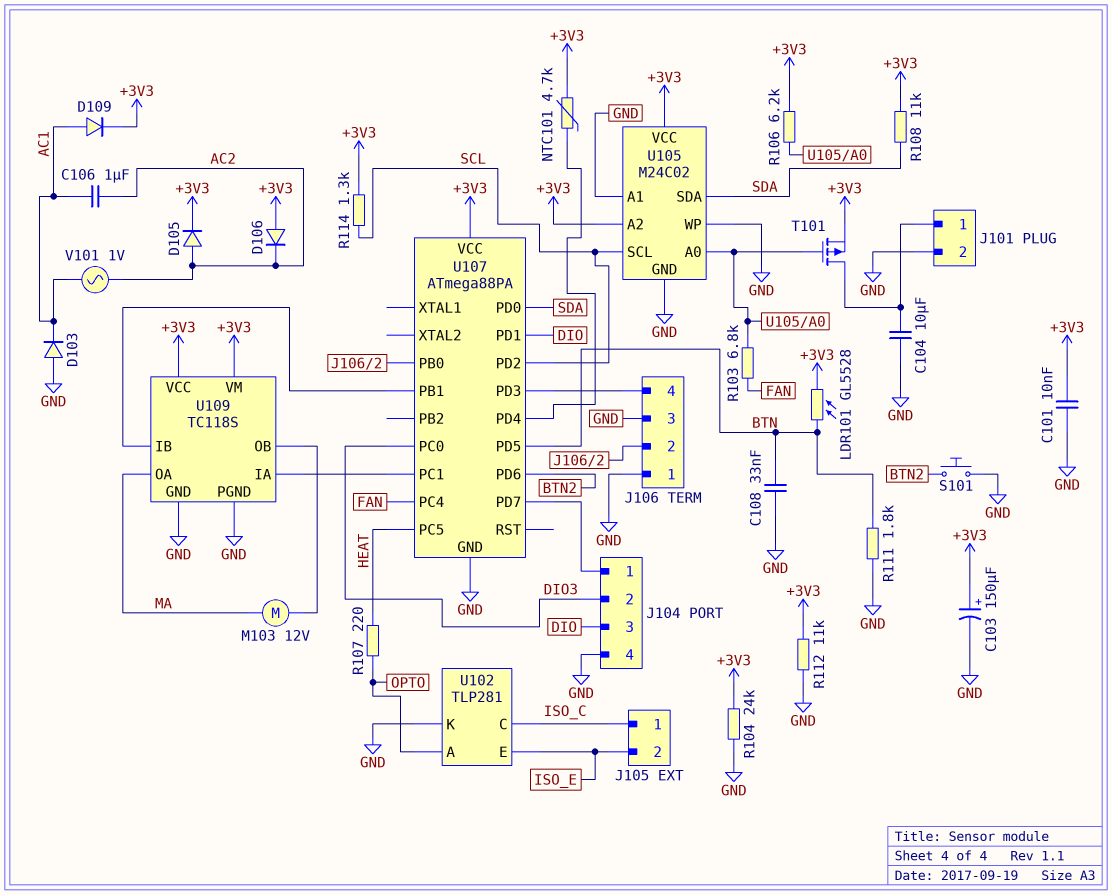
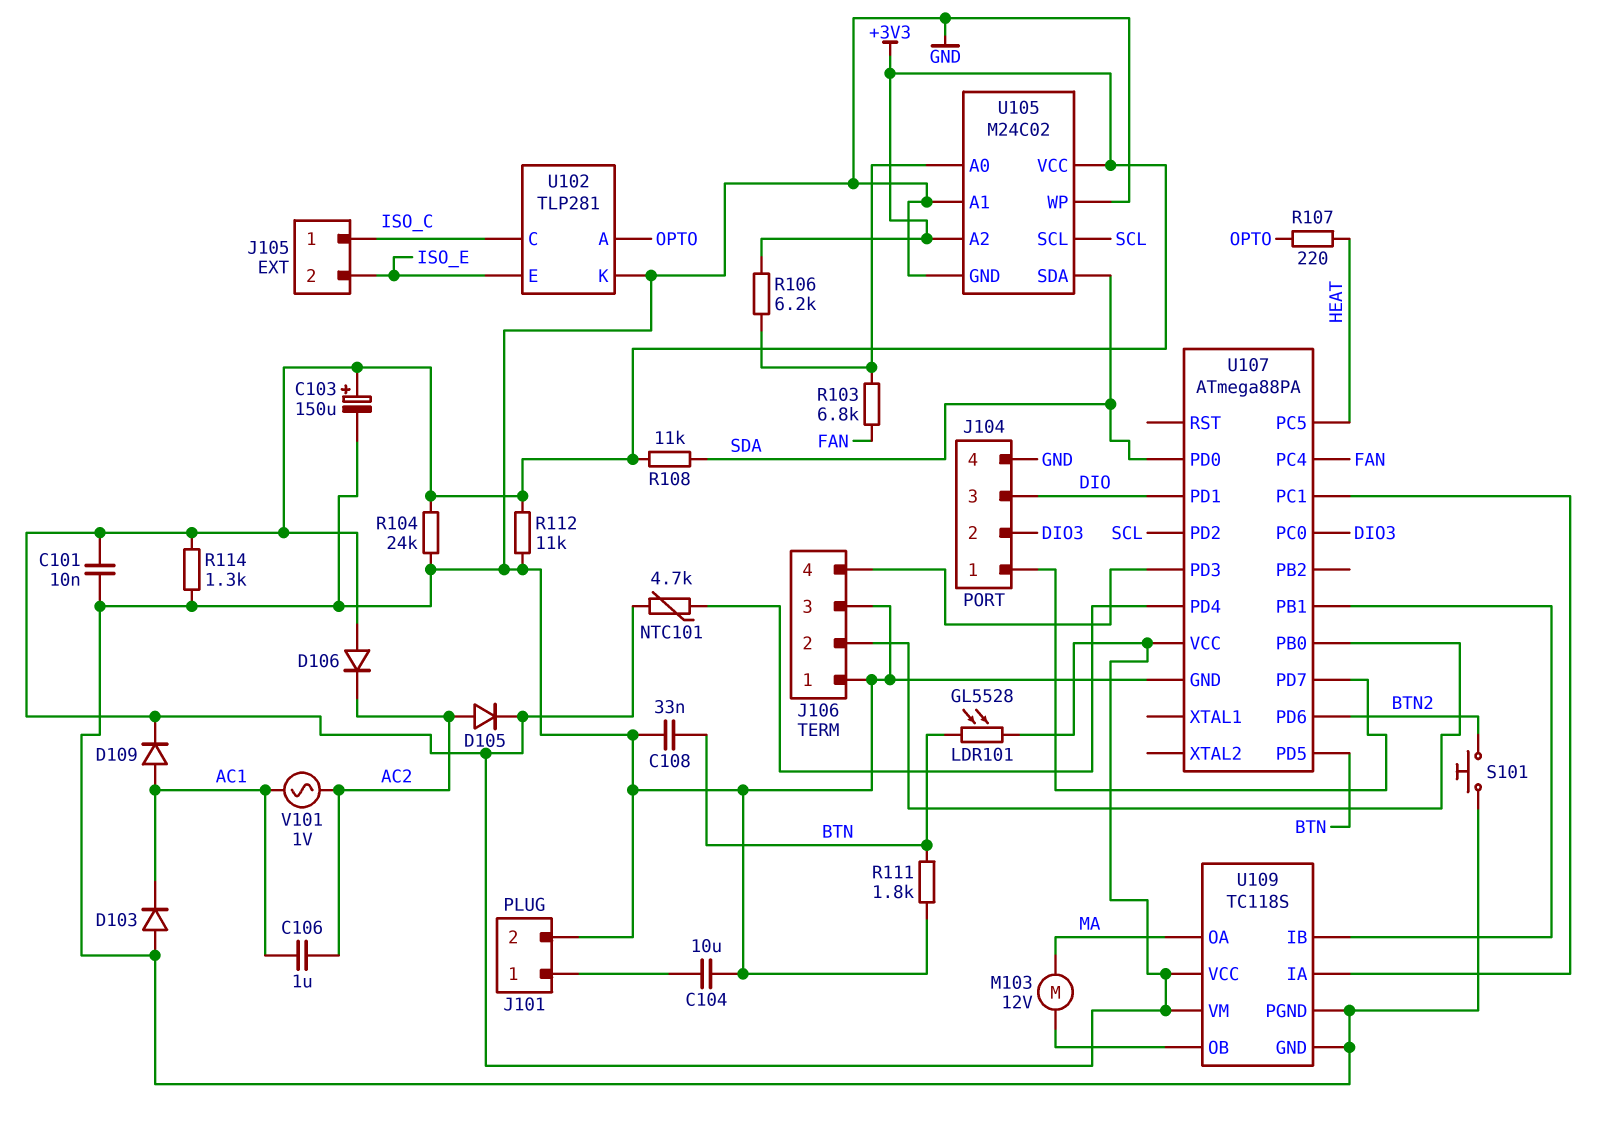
R114: 1.3k (+3V3, SCL) -> 1.3k (+3V3, GND)
T101: PMOS (G U105/A0, D J101/1, S +3V3) -> none

